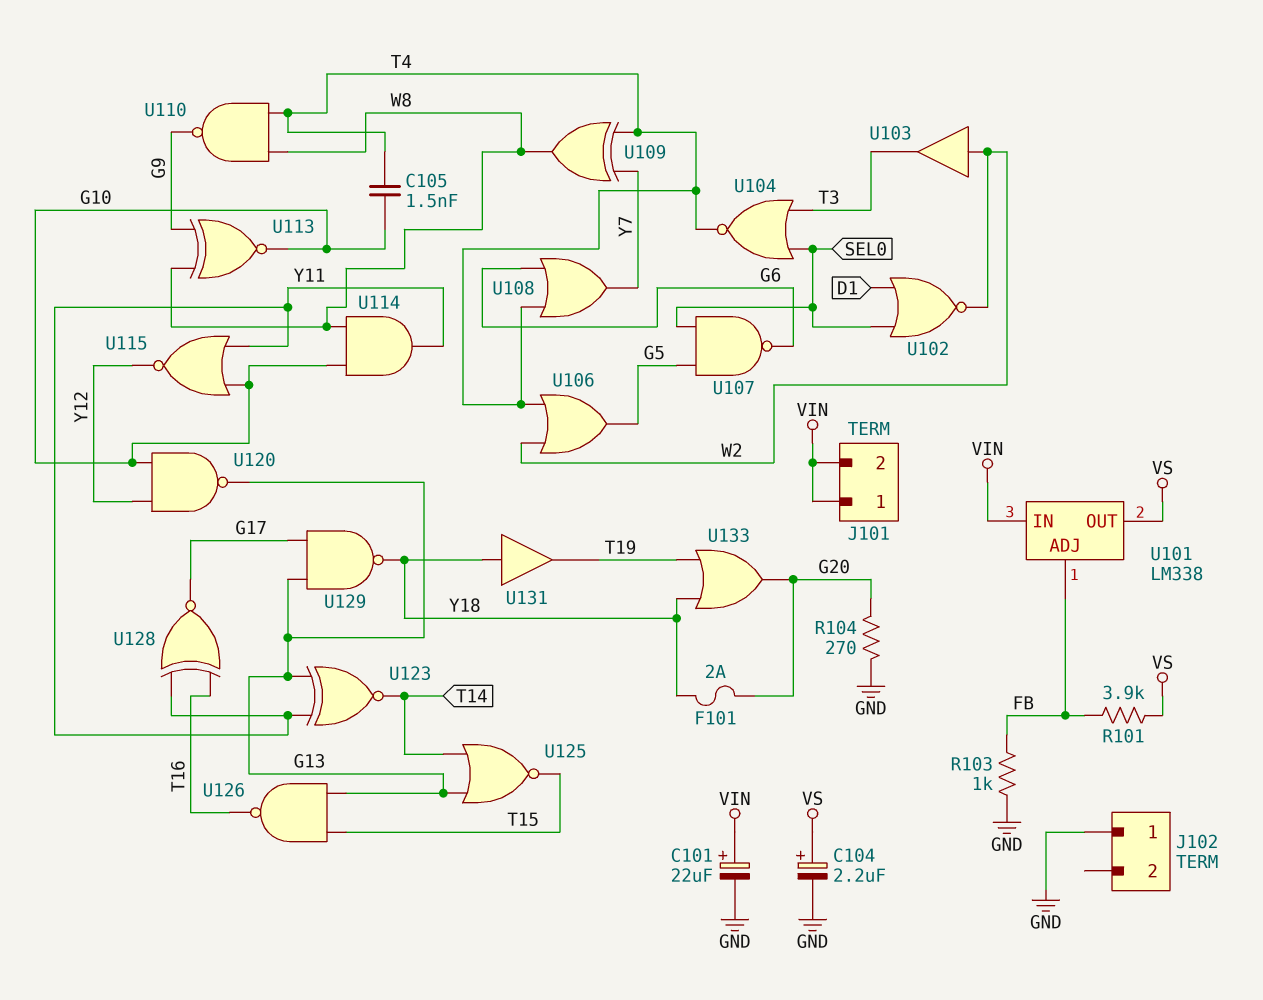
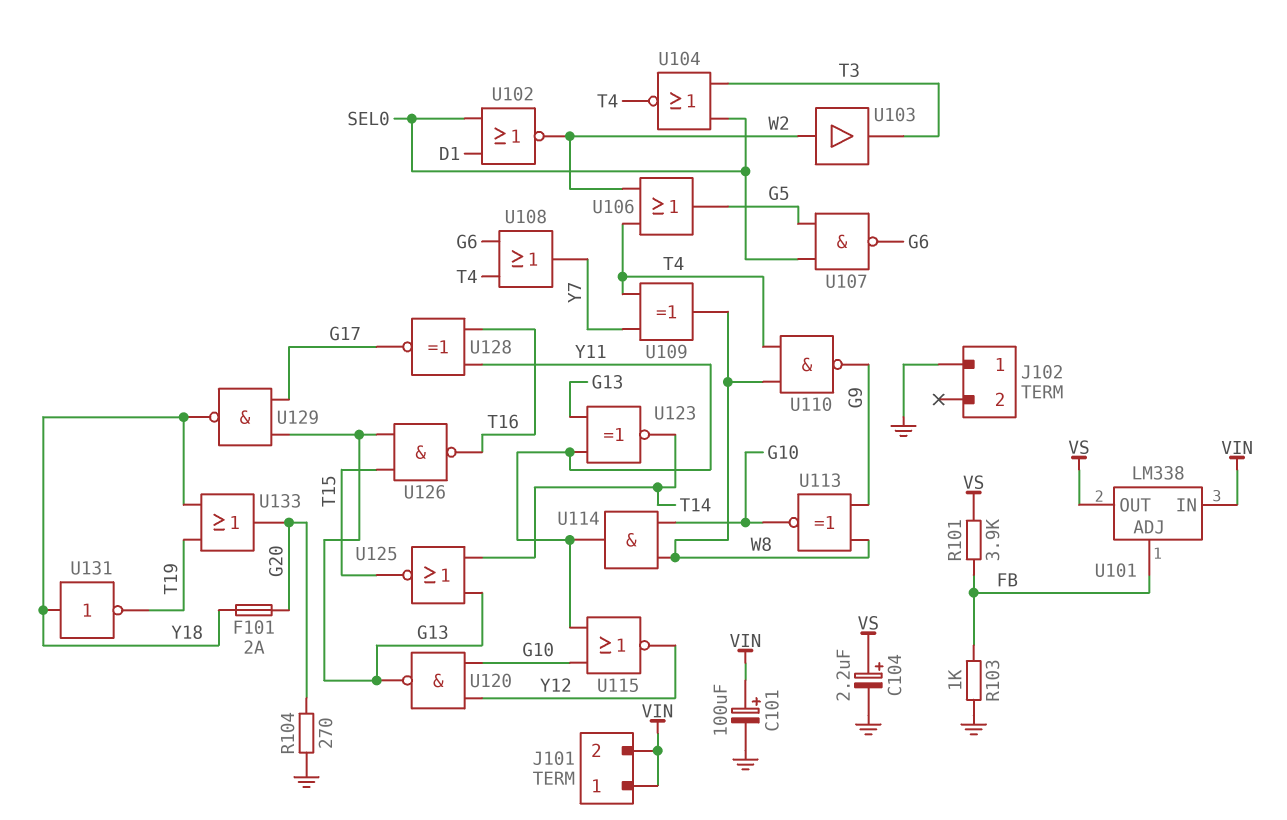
C101: 22uF (plus VIN, minus GND) -> 100uF (plus VIN, minus GND)
C105: 1.5nF (G10, T4) -> none
U131: buffer (in Y18, out T19) -> NOT (in Y18, out T19)

